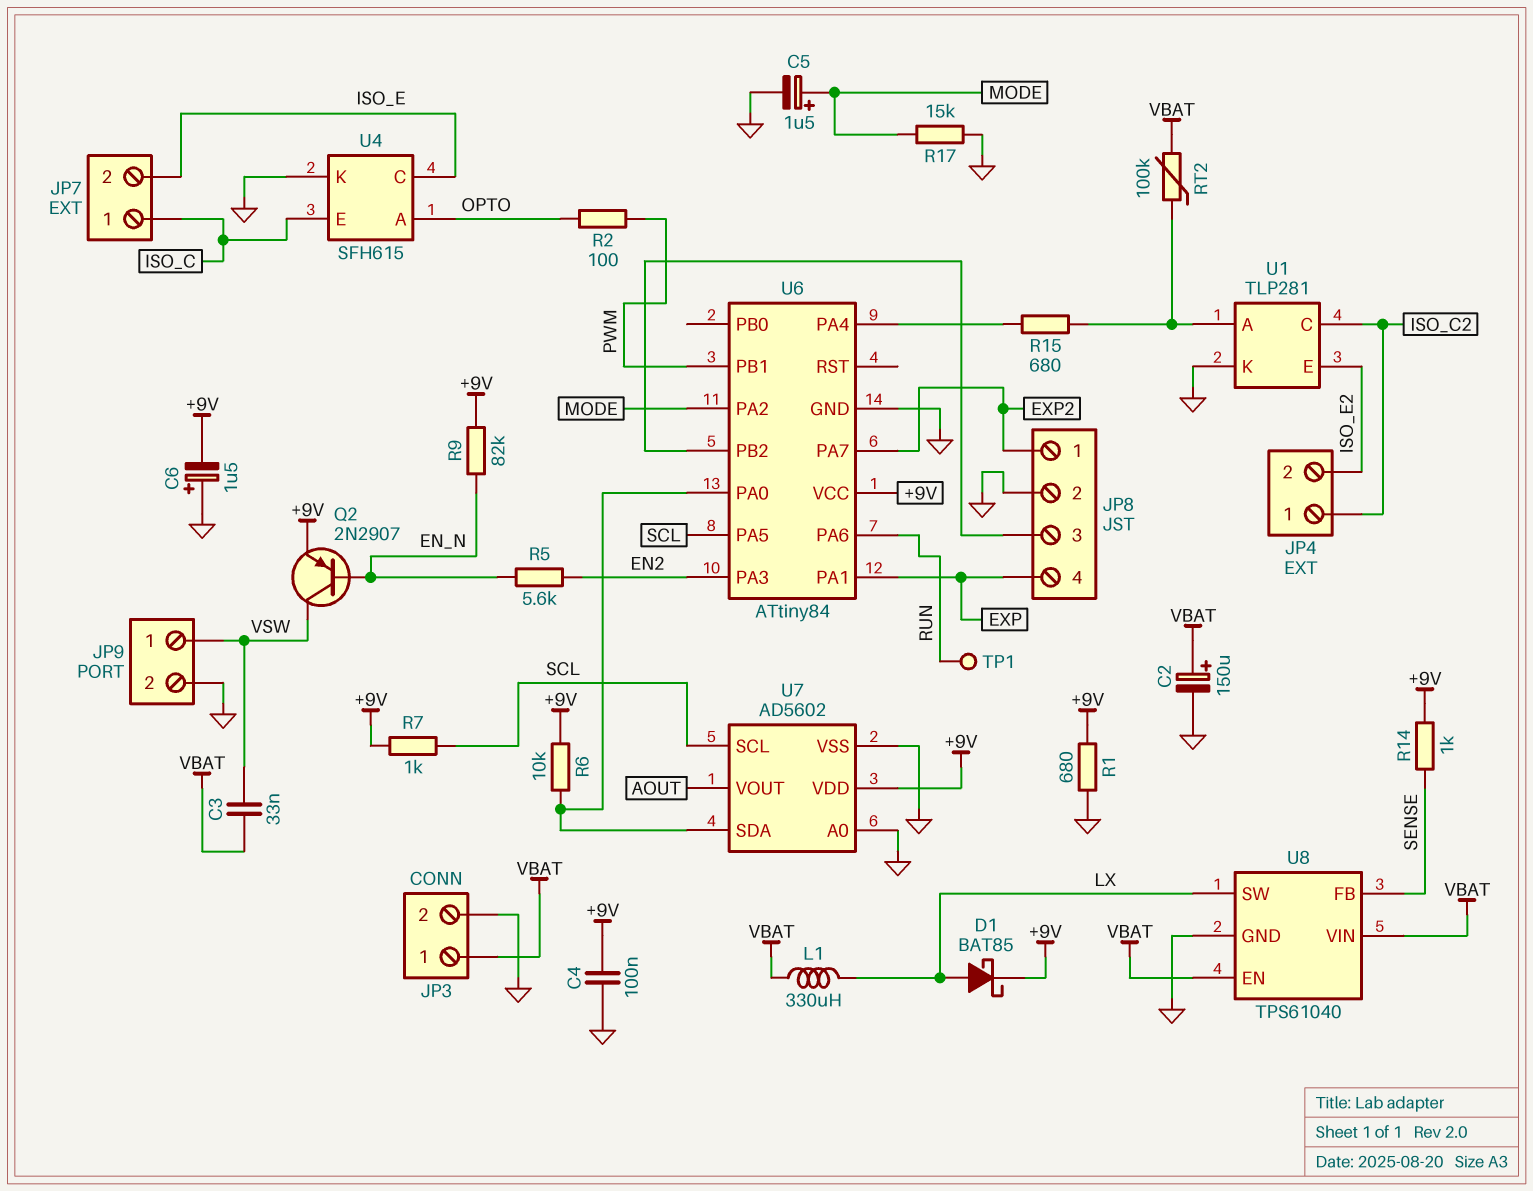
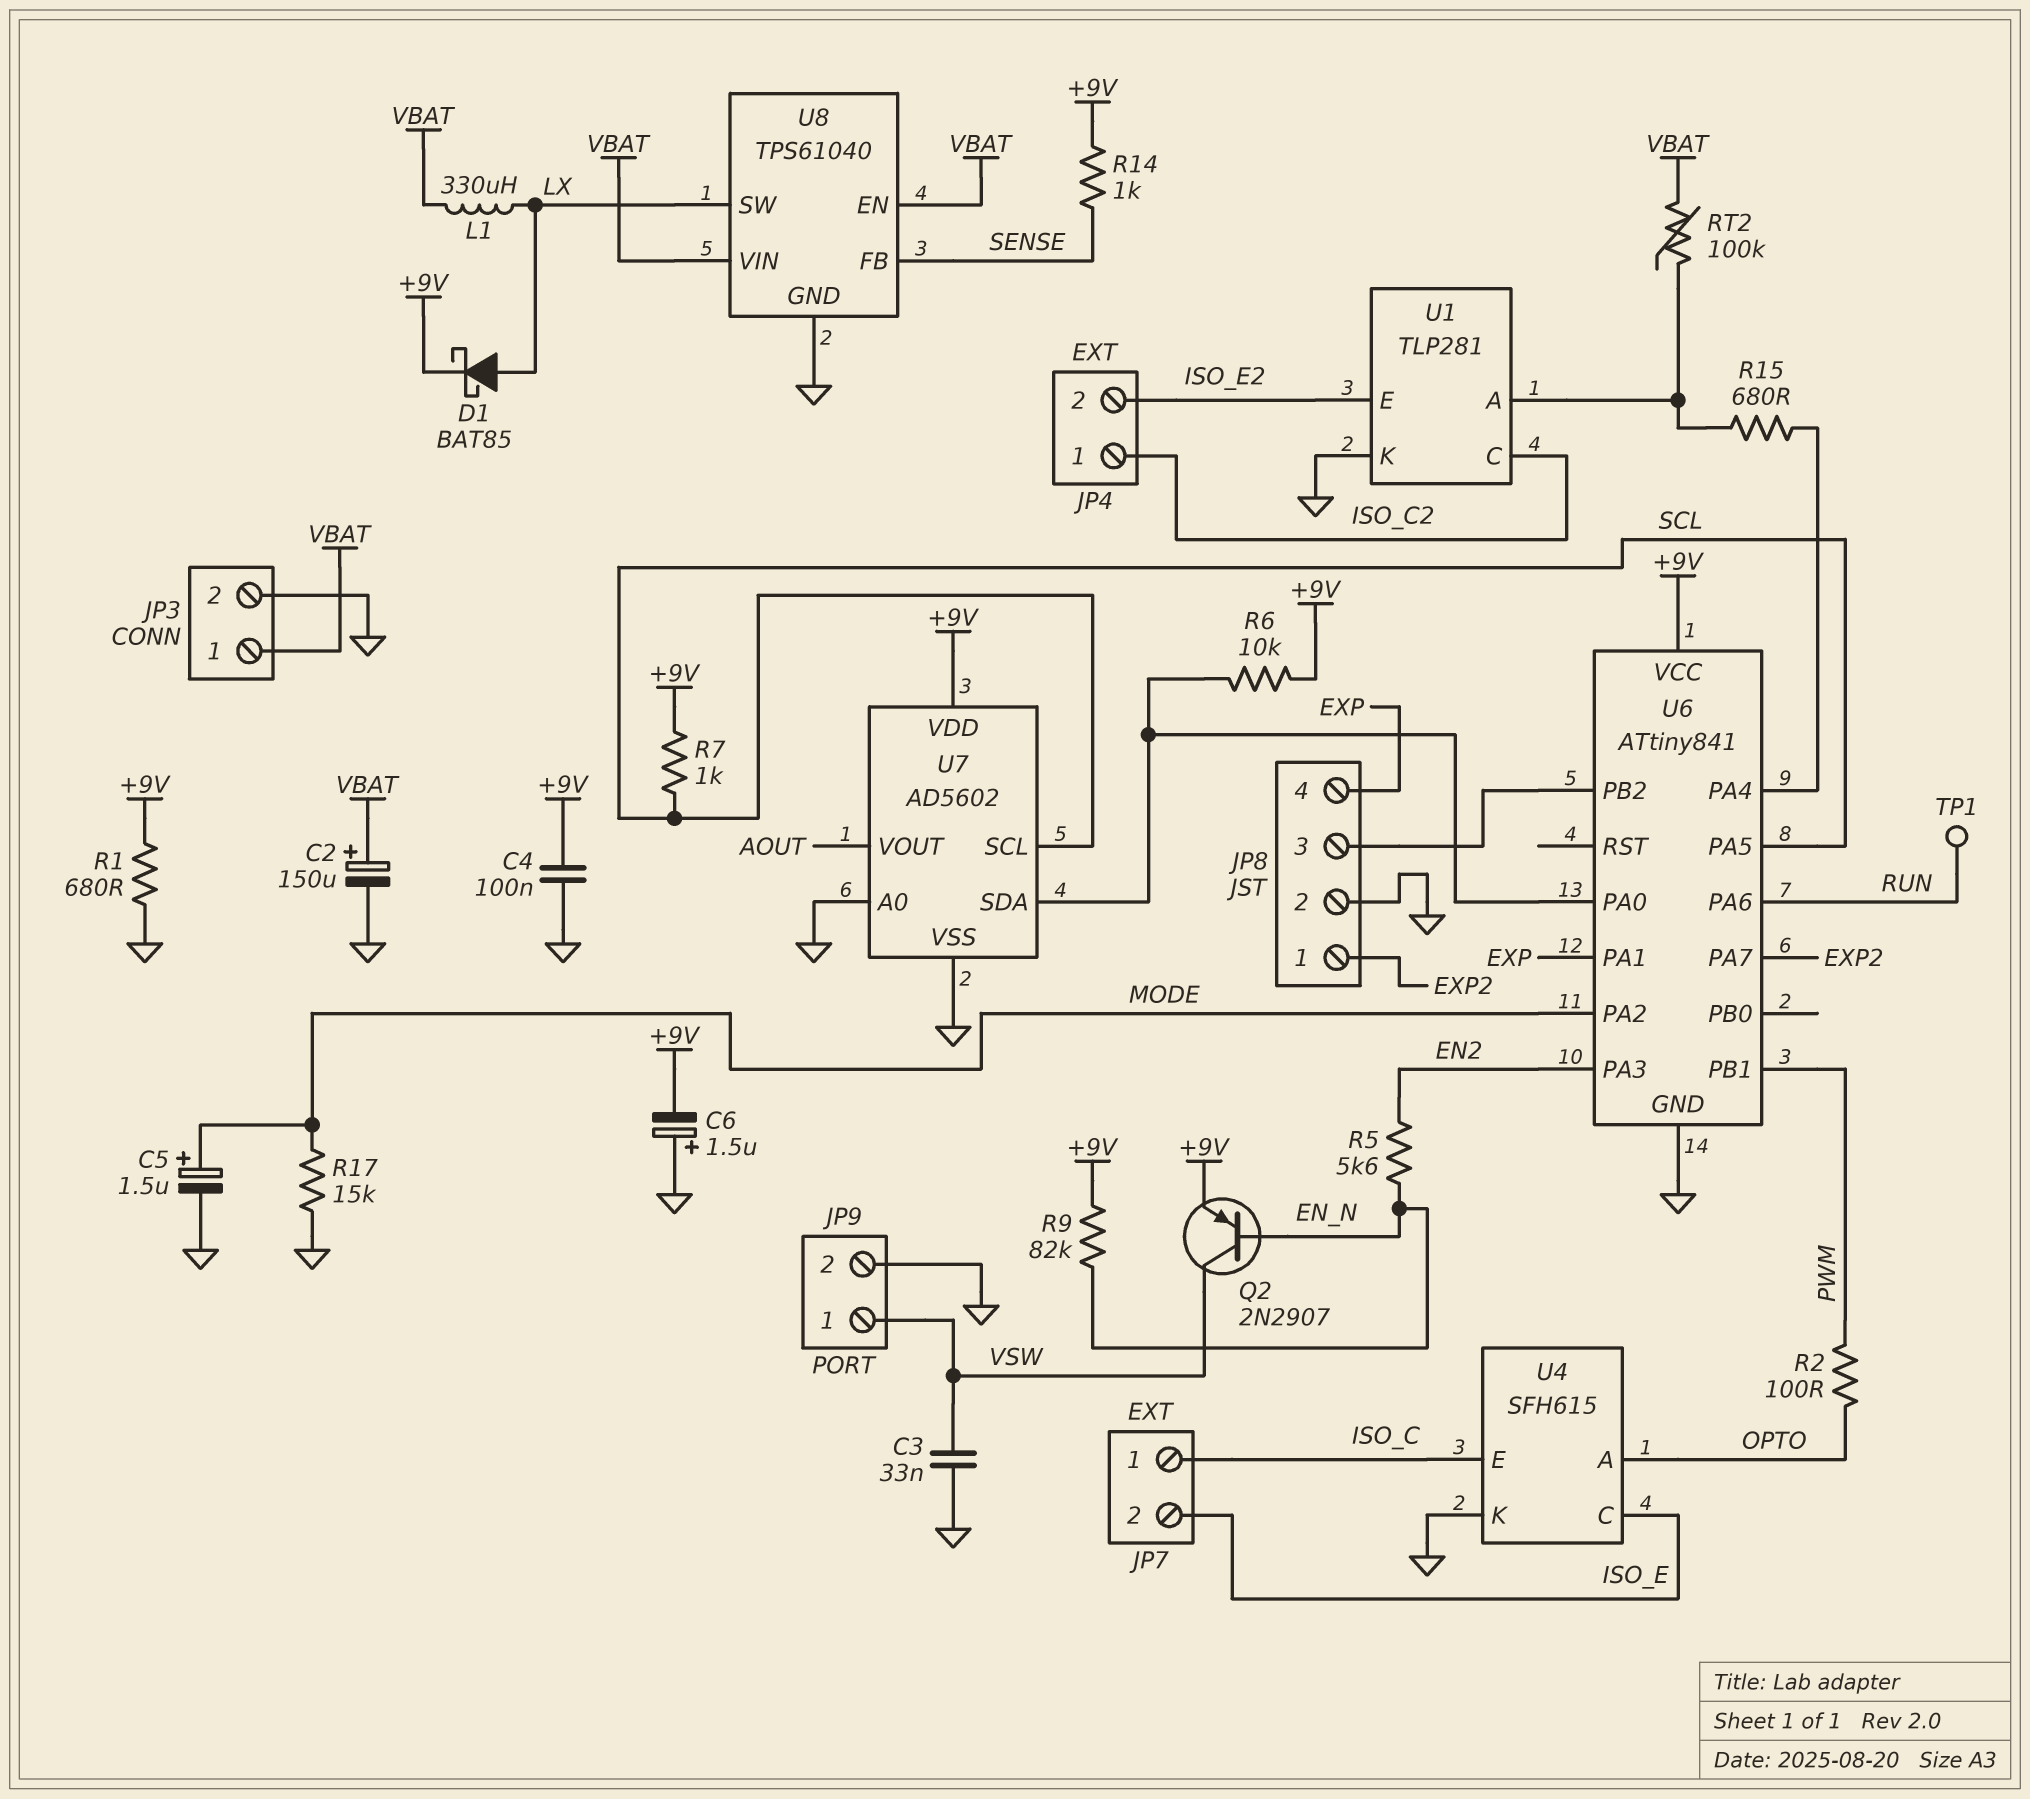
C3: 33nF (VBAT, VSW) -> 33nF (GND, VSW)
U6: ATtiny84 -> ATtiny841

